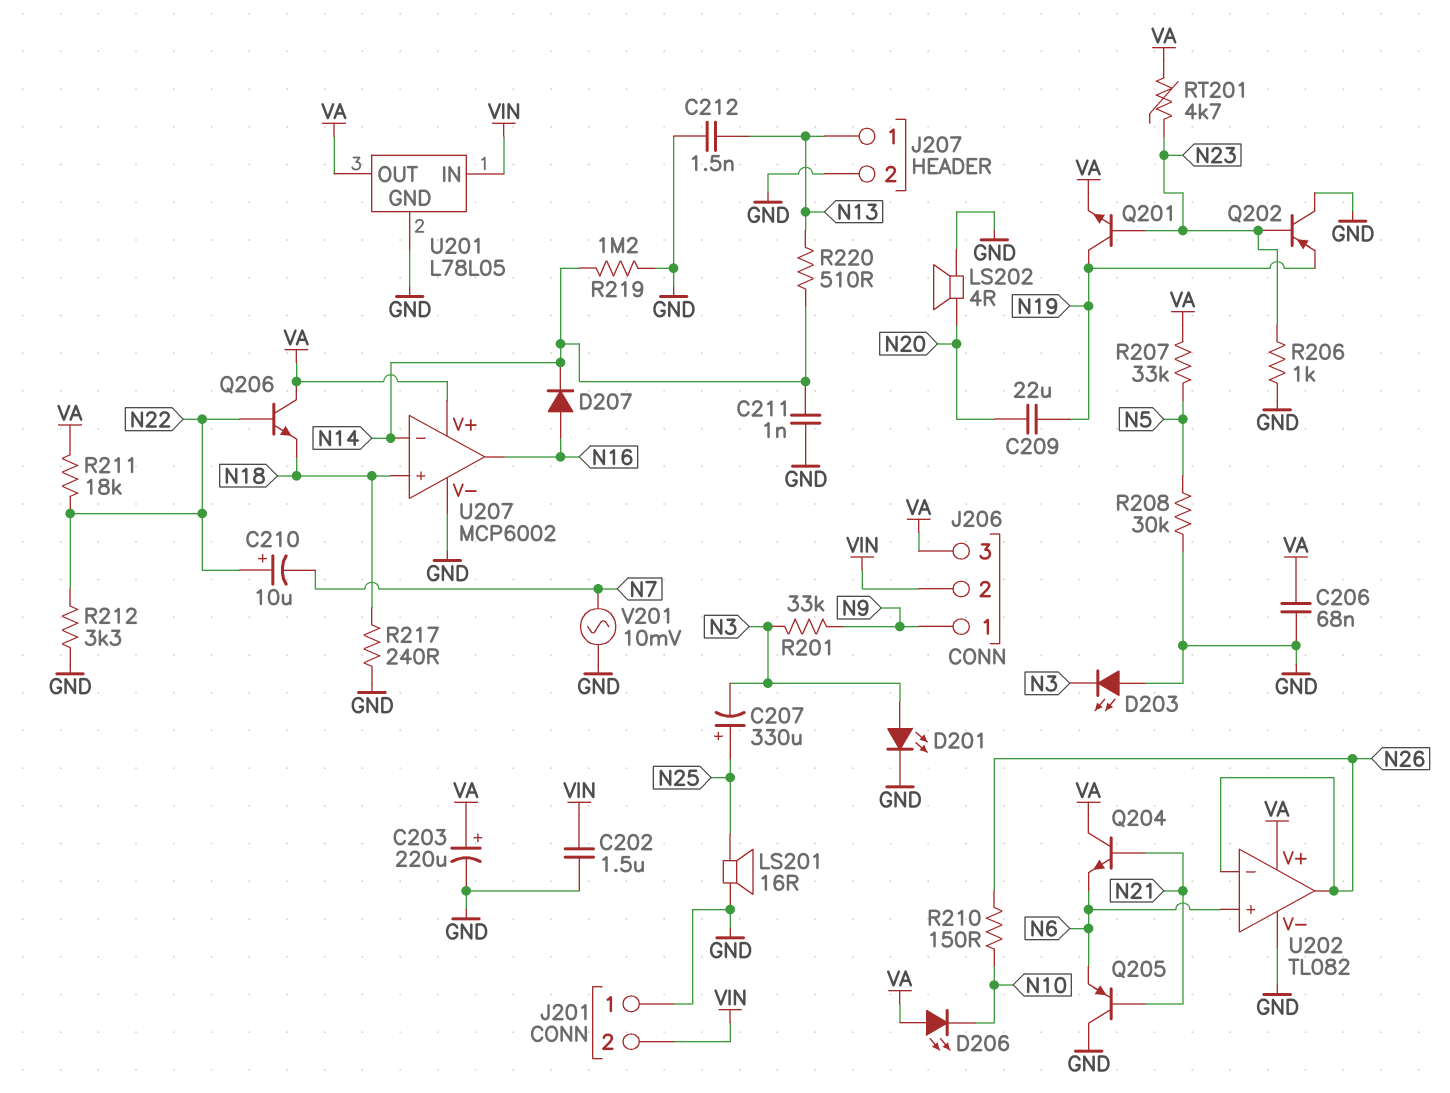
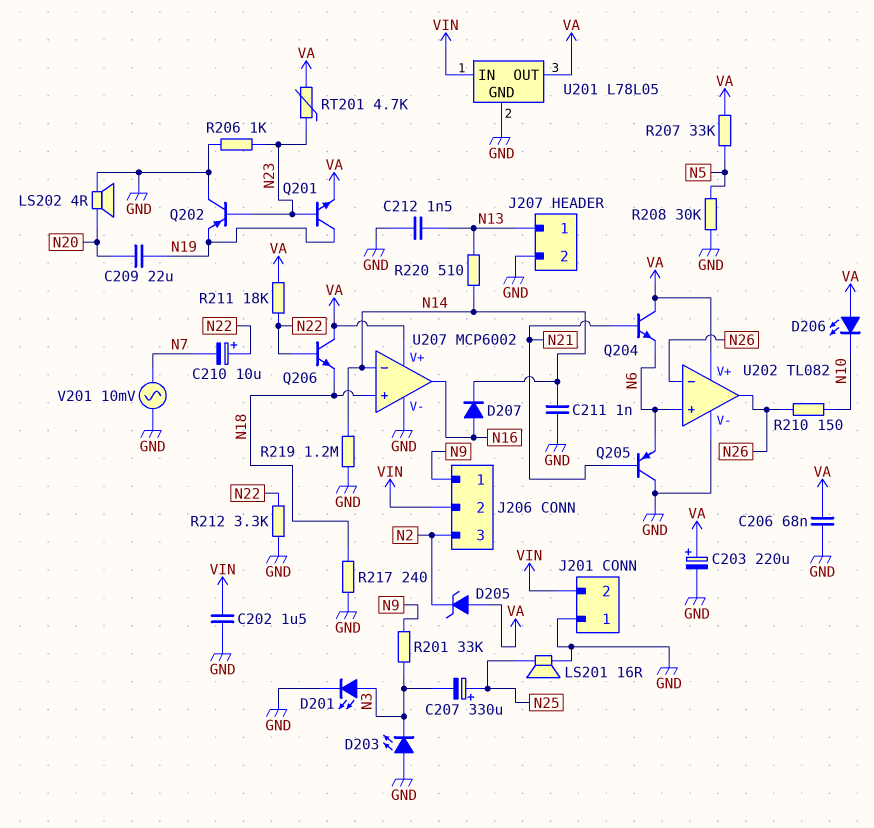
D205: none -> zener (A VA, K N2)
J206 pin 3: VA -> N2

